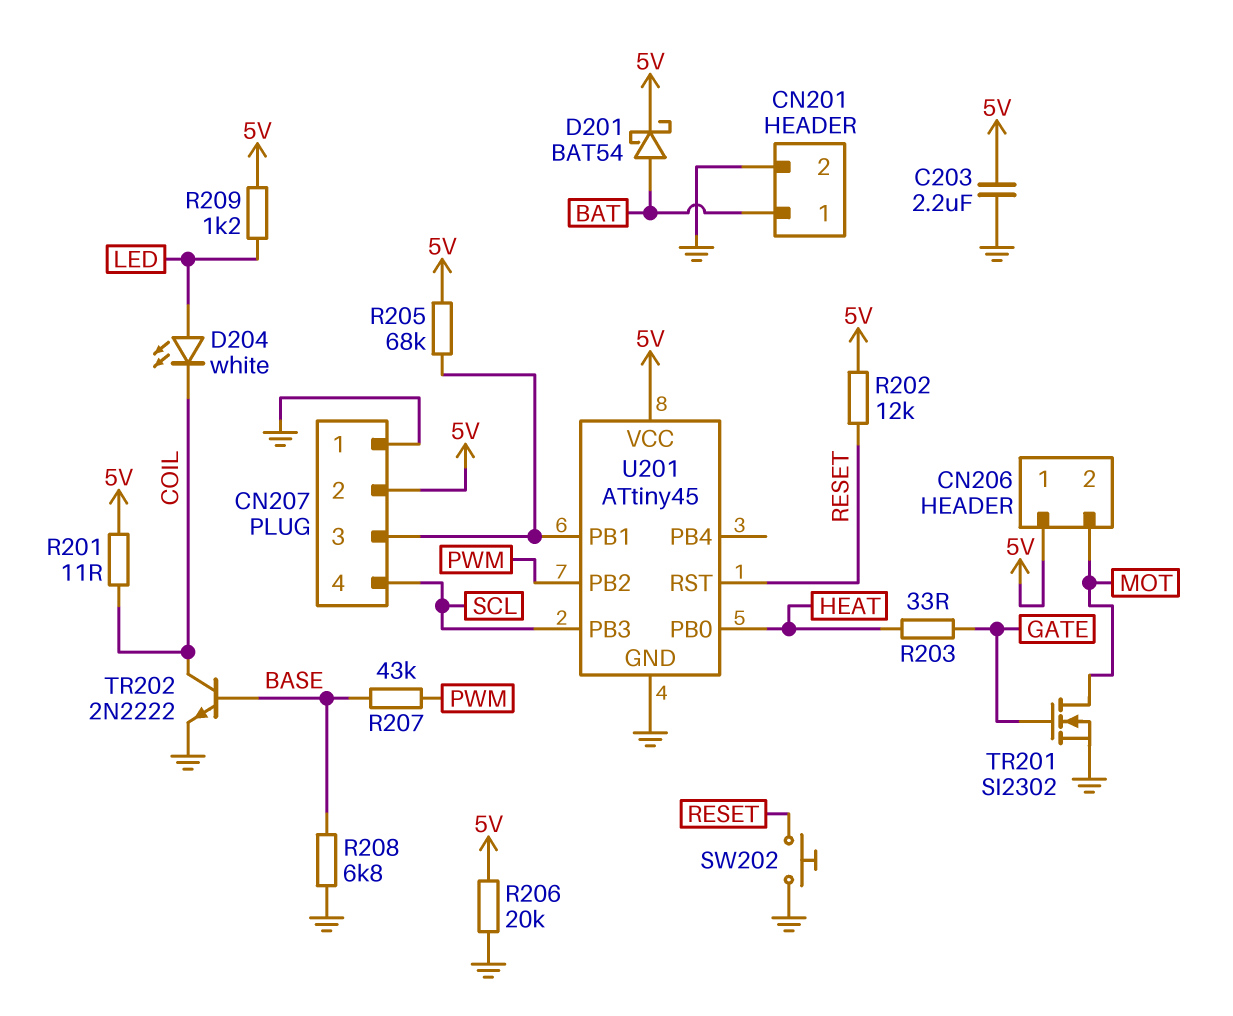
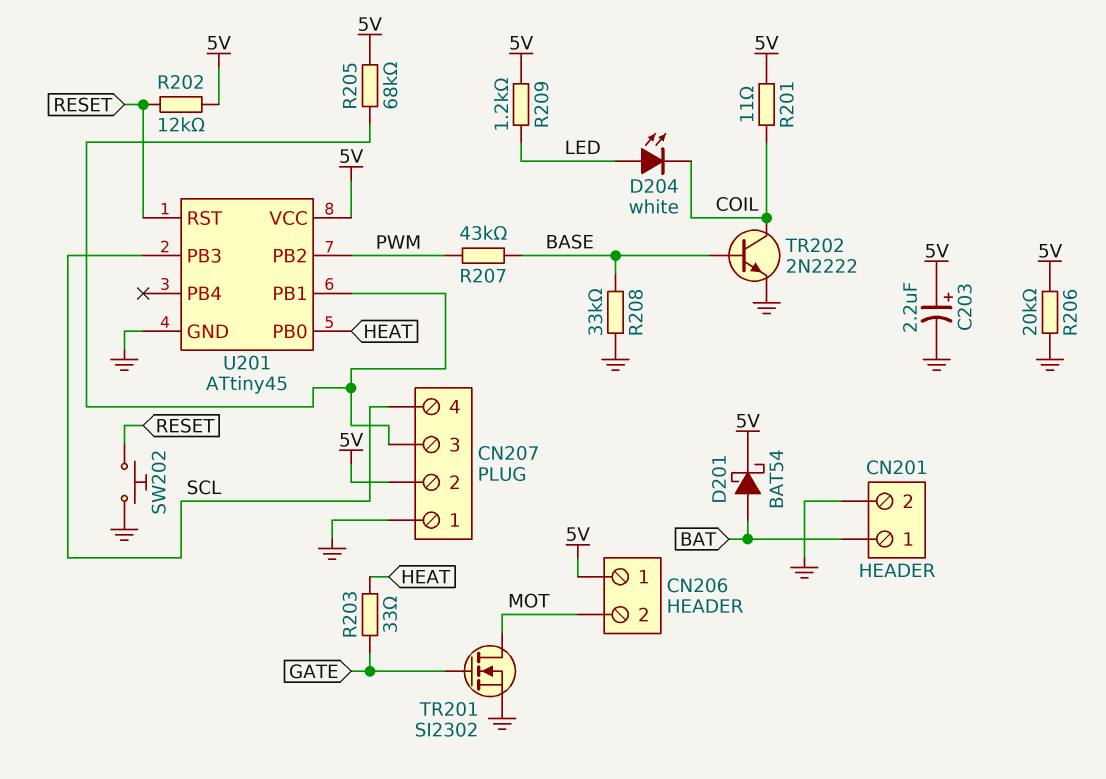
C203: 2.2uF (5V, GND) -> 2.2uF (plus 5V, minus GND)
R208: 6.8k (BASE, GND) -> 33k (BASE, GND)

